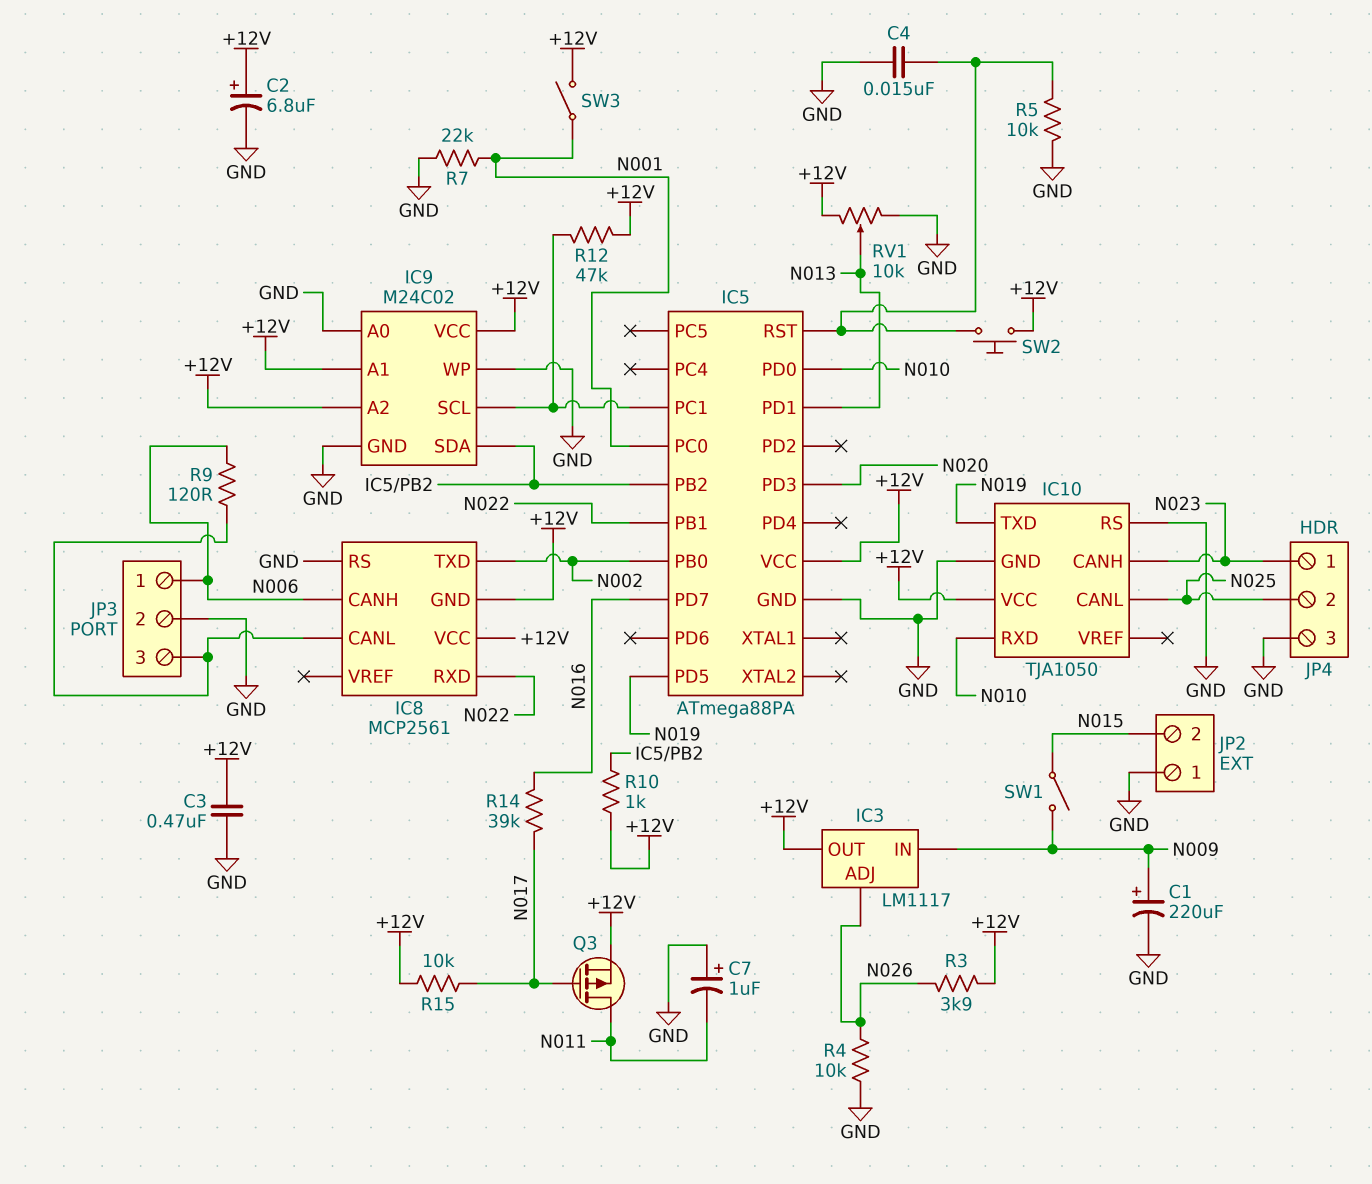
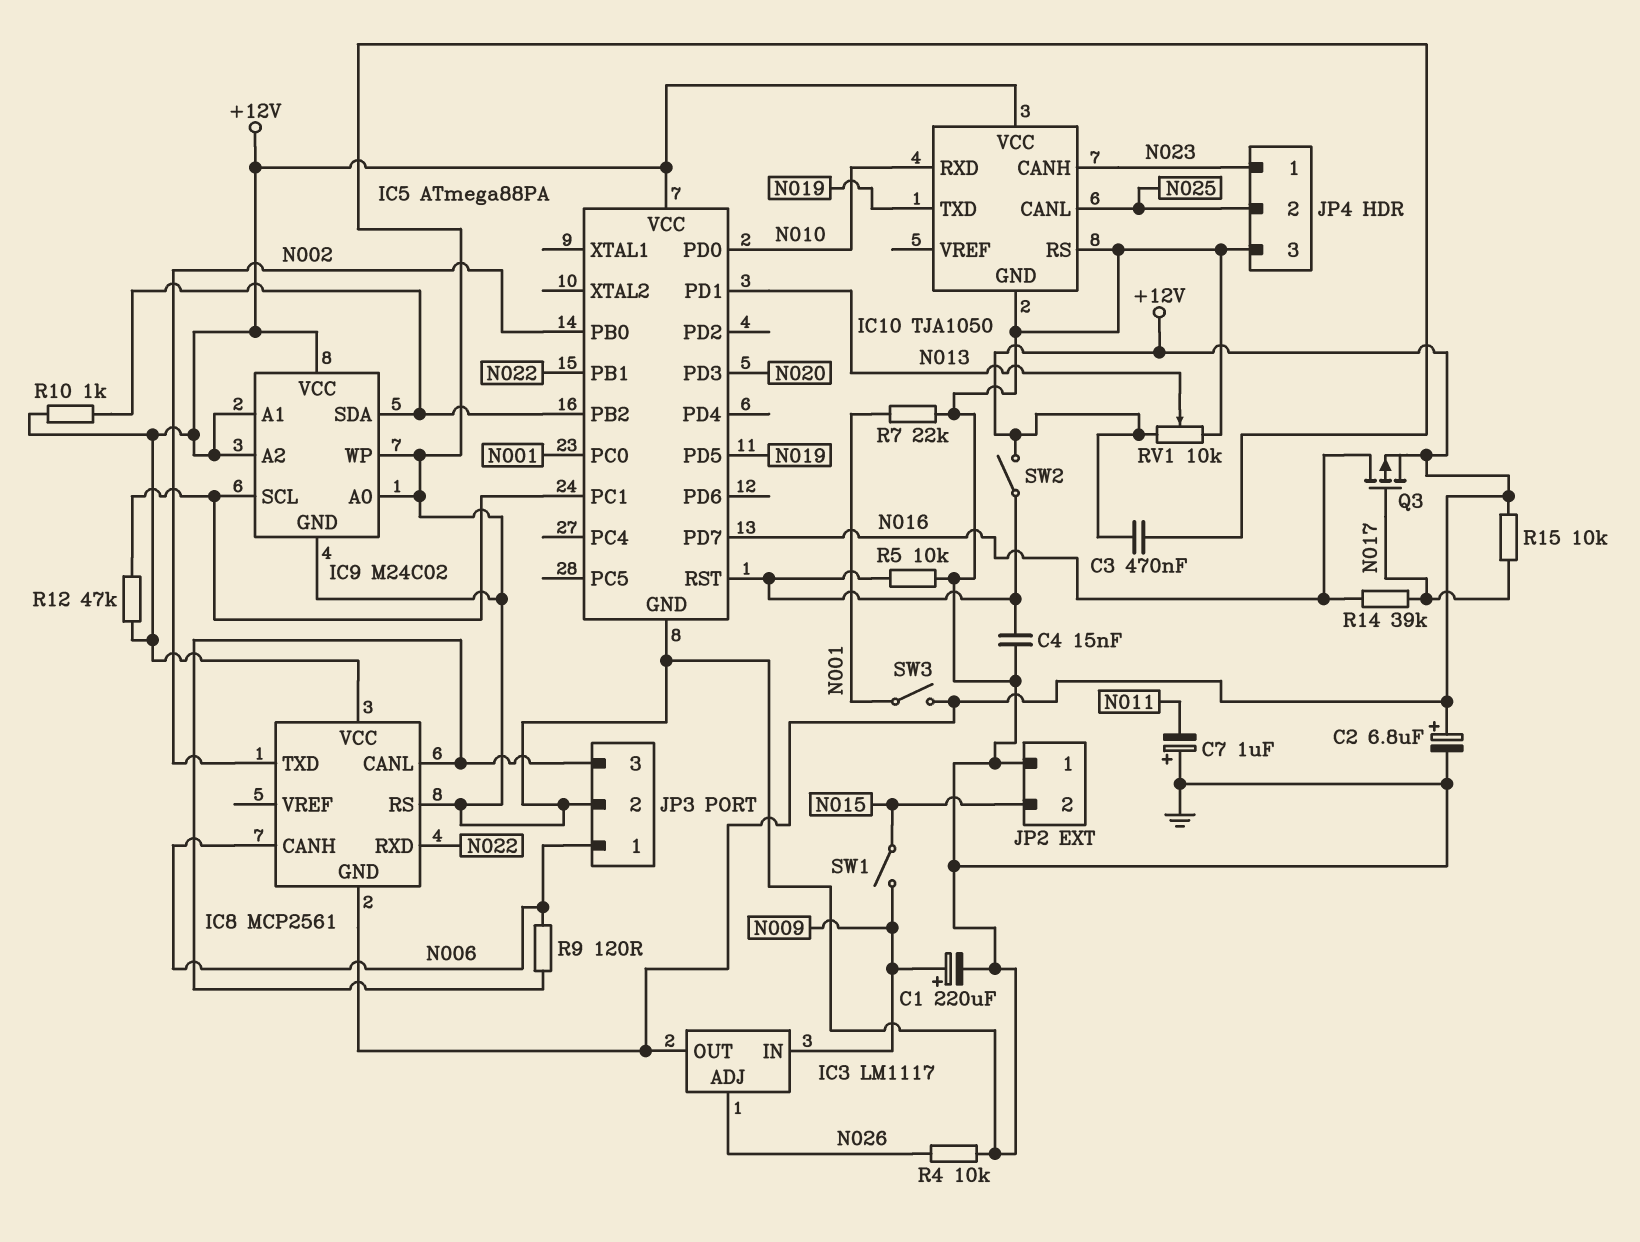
Q3: PMOS (G N017, D N011, S +12V) -> PMOS (G N017, D N016, S +12V)
R3: 3.9k (+12V, N026) -> none
SW2: button (+12V, IC5/RST) -> switch (+12V, IC5/RST)

